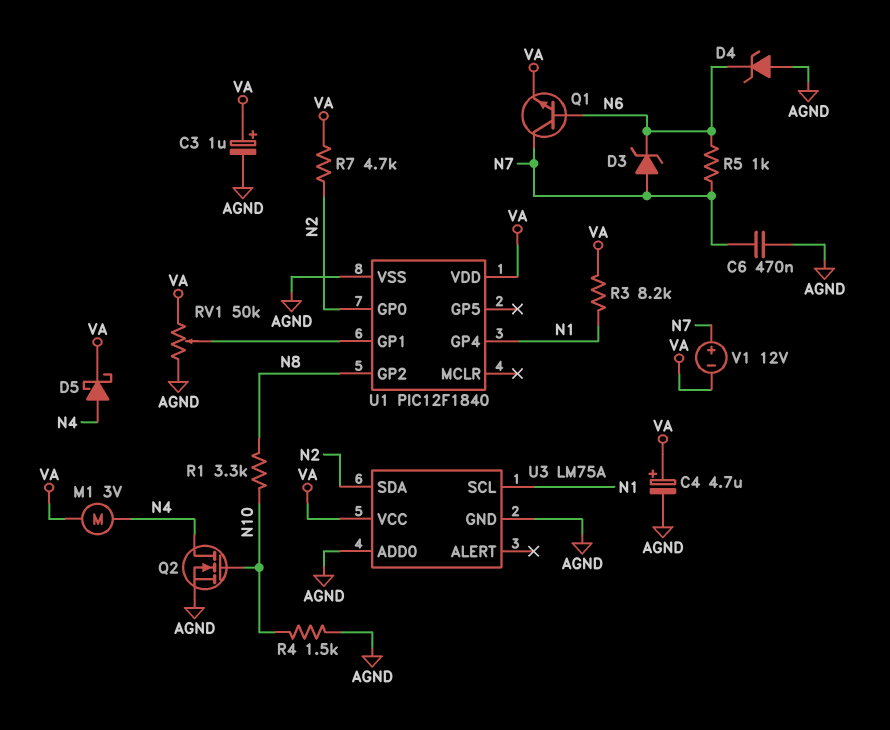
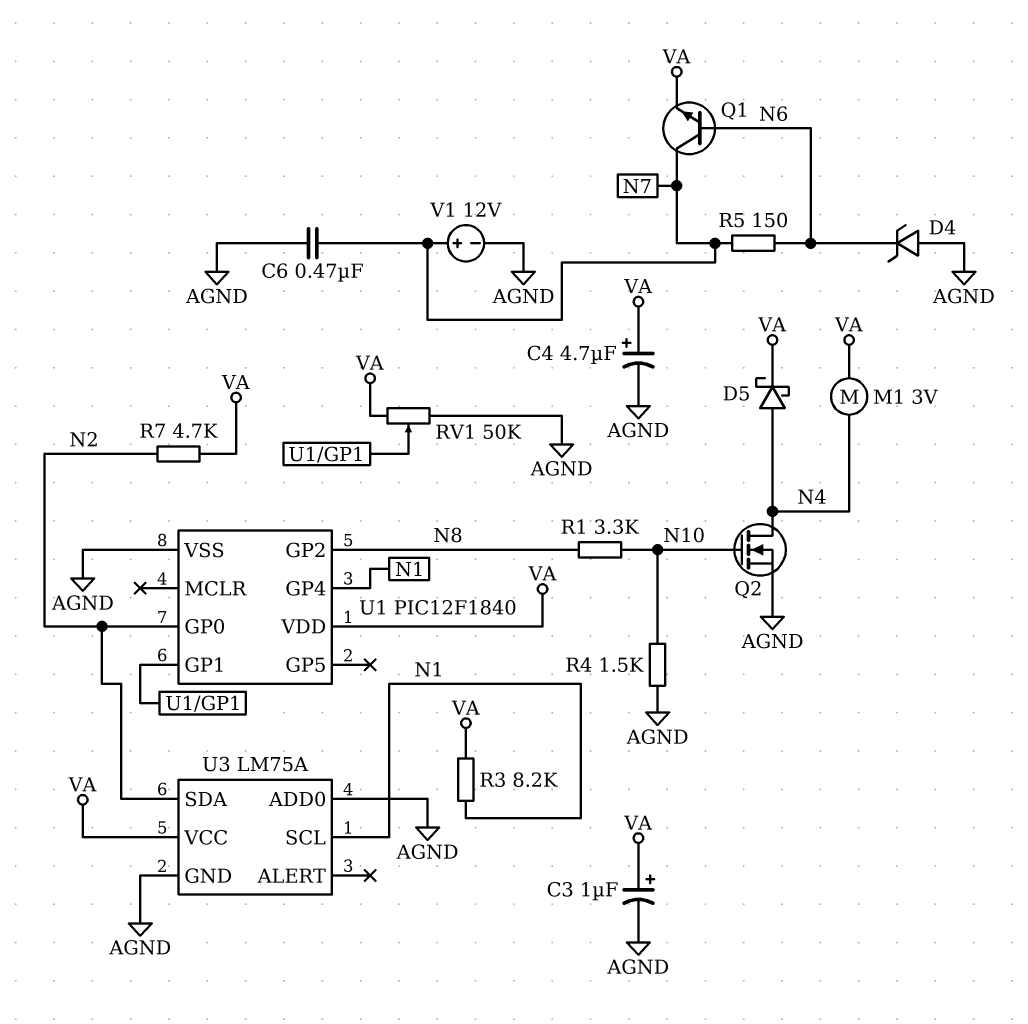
D3: zener (A N7, K N6) -> none
R5: 1k (N6, N7) -> 150 (N6, N7)
V1: 12V (plus N7, minus VA) -> 12V (plus N7, minus AGND)

